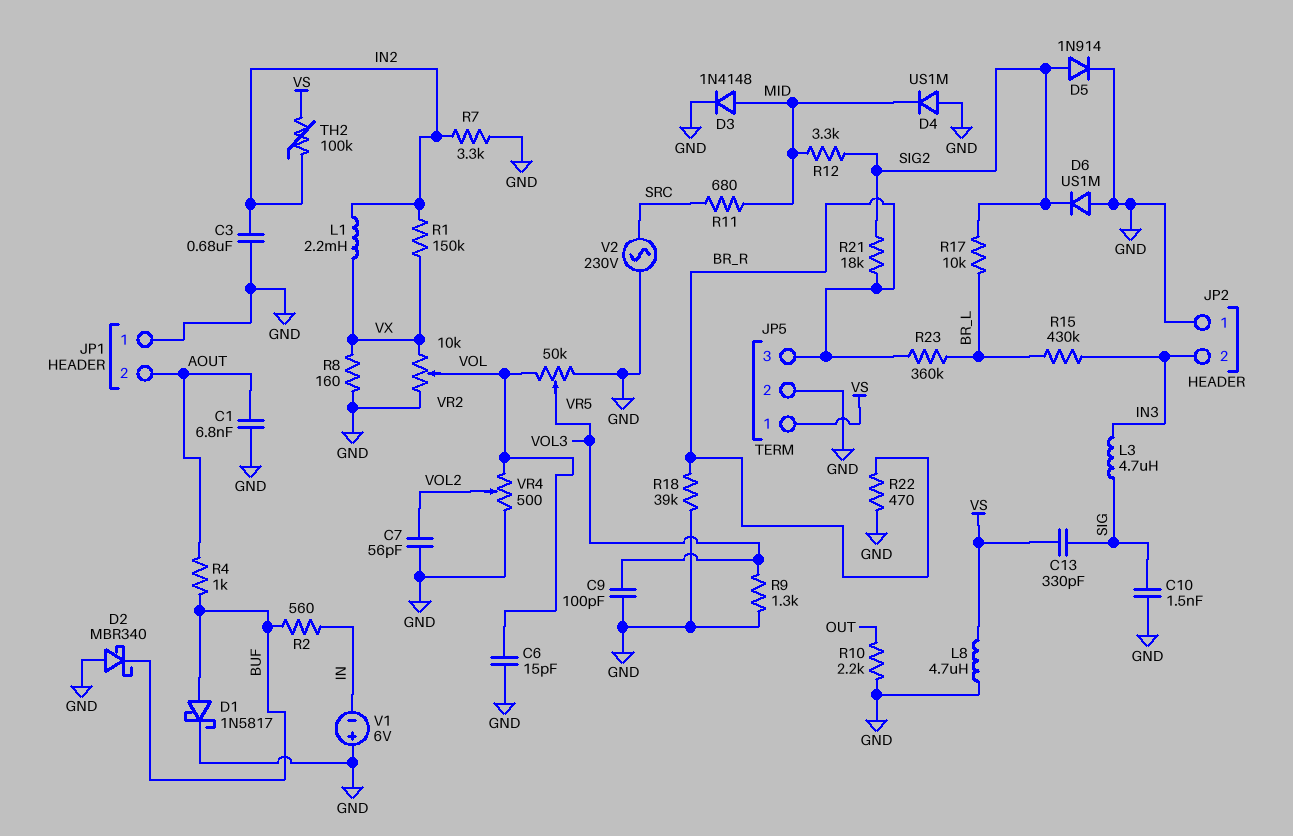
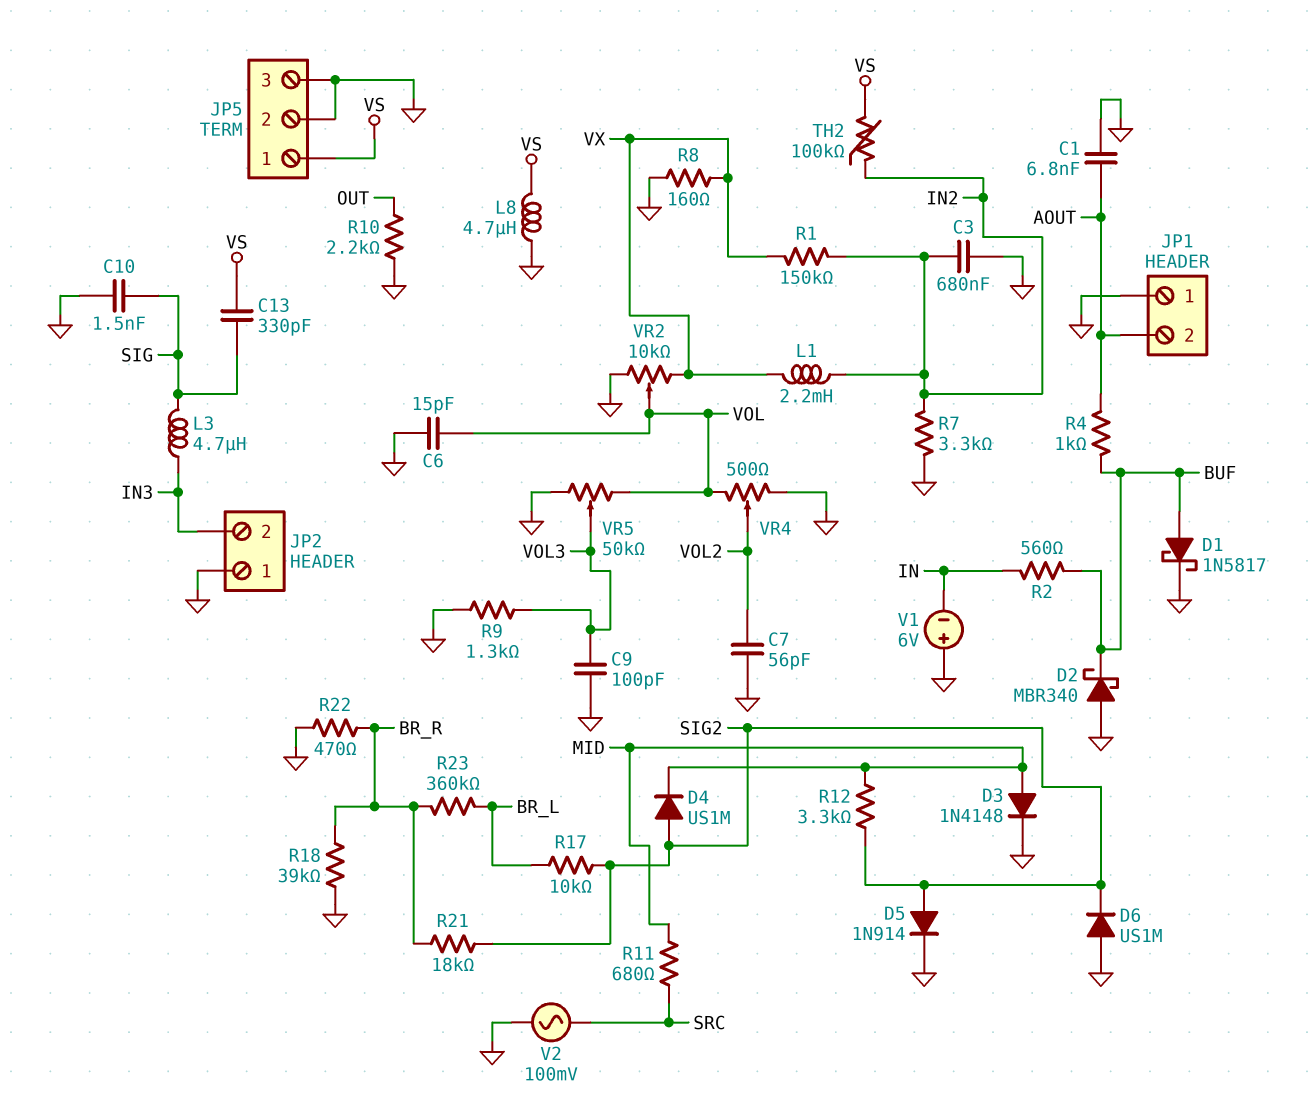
D4: diode US1M (A GND, K MID) -> diode US1M (A SIG2, K MID)
JP5 pin 3: BR_R -> GND
R15: 430k (BR_L, IN3) -> none
V2: AC 230V (GND, SRC) -> AC 100mV (GND, SRC)

